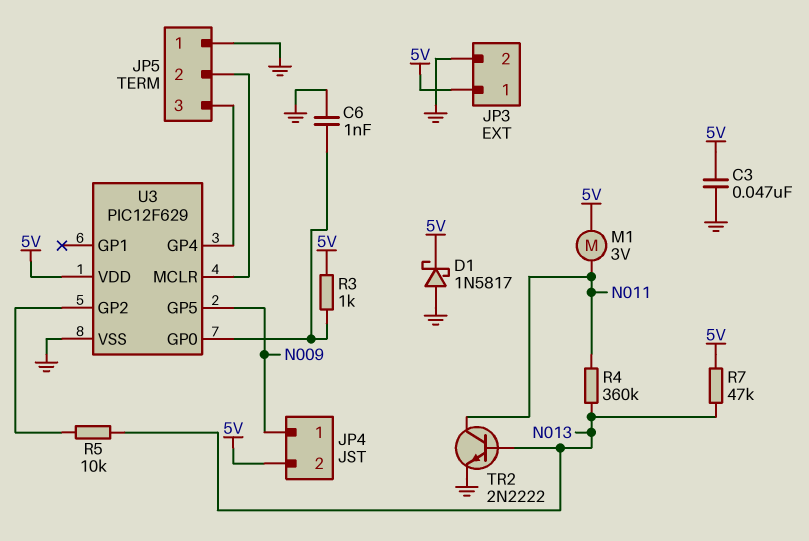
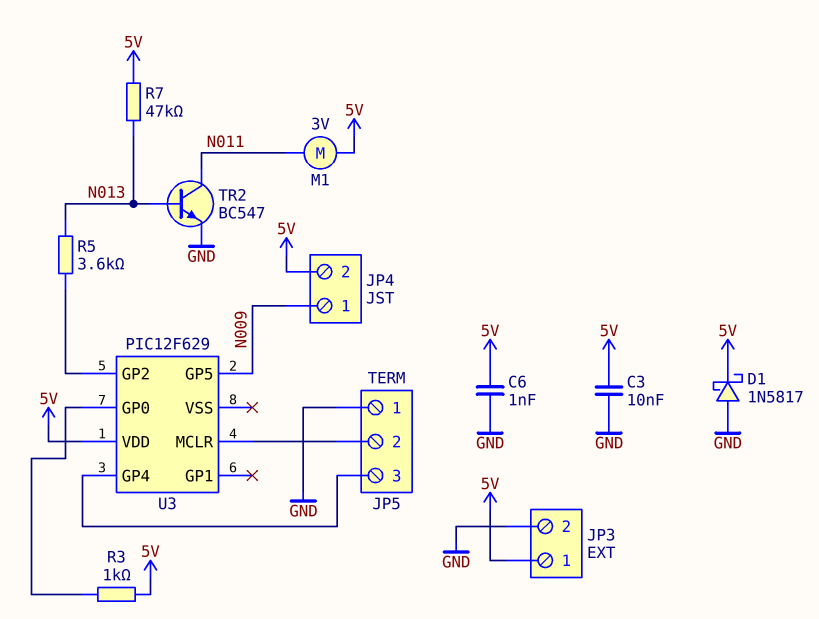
C3: 47nF (5V, GND) -> 10nF (5V, GND)
C6: 1nF (GND, U3/GP0) -> 1nF (5V, GND)
R4: 360k (N011, N013) -> none
R5: 10k (N013, U3/GP2) -> 3.6k (N013, U3/GP2)
TR2: NPN 2N2222 (B N013, C N011, E GND) -> NPN BC547 (B N013, C N011, E GND)
U3 pin VSS: GND -> none

